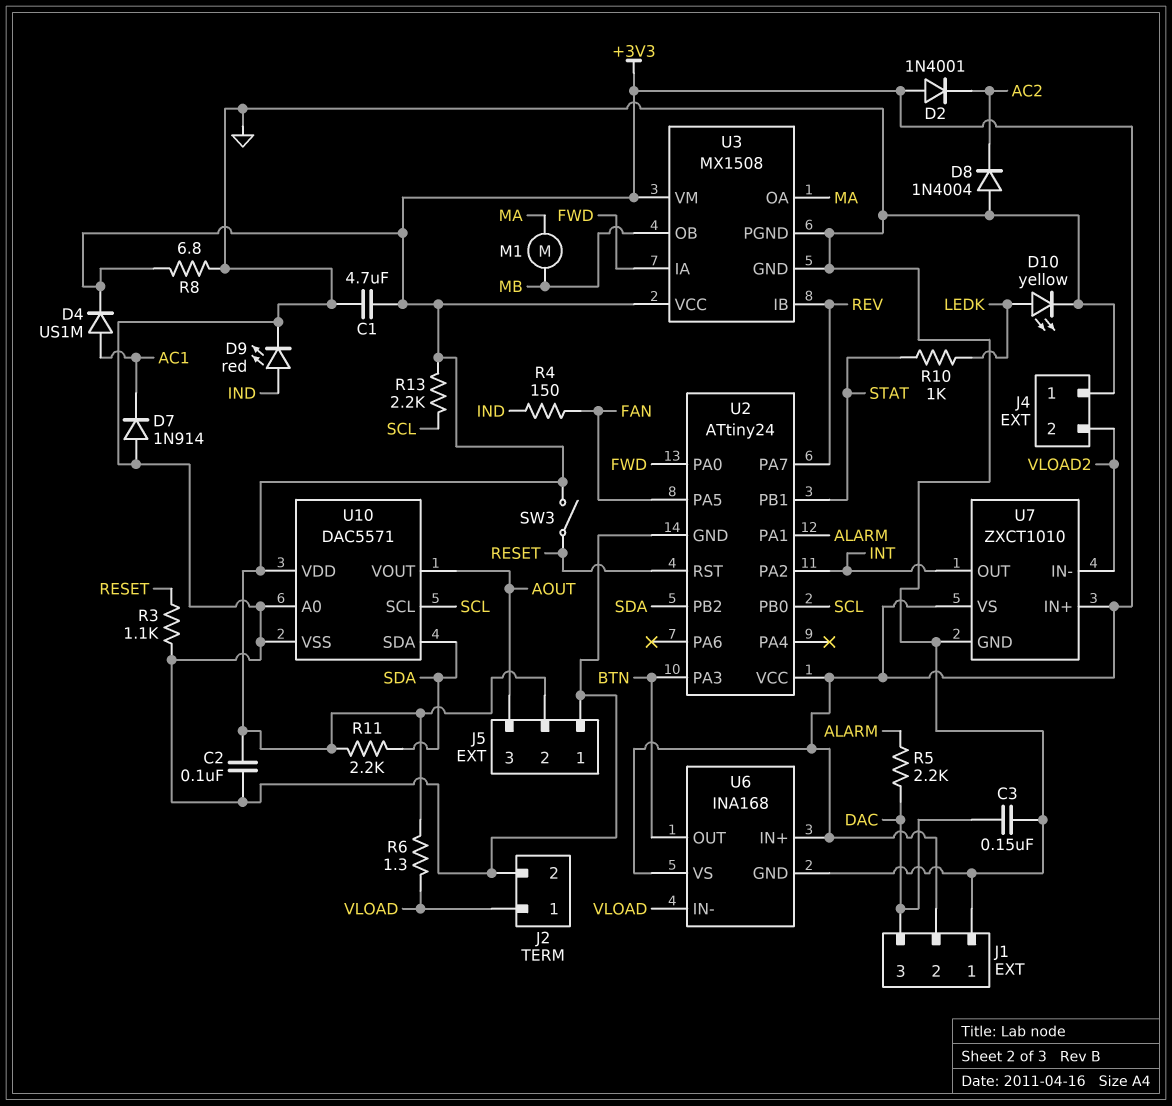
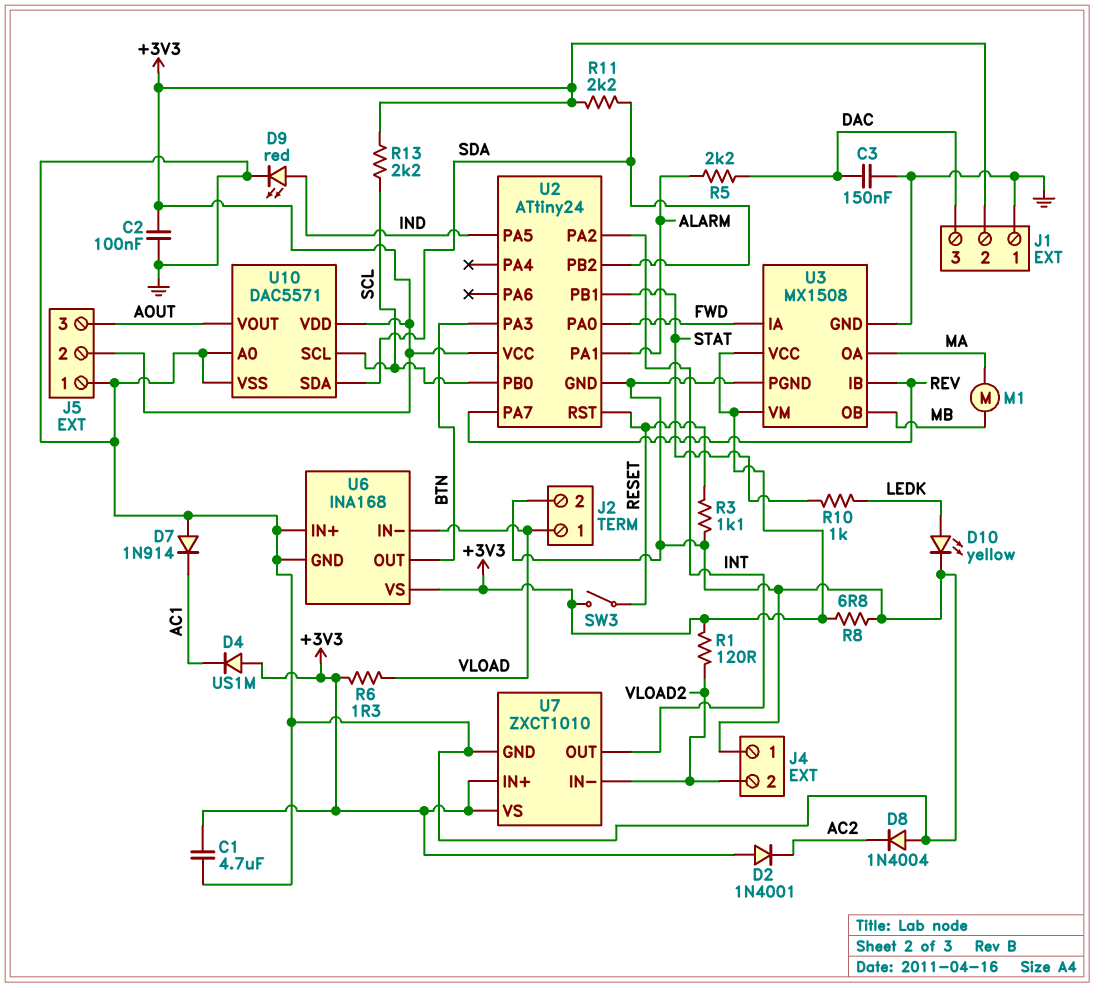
D4: diode US1M (A AC1, K +3V3) -> diode US1M (A +3V3, K AC1)
R1: none -> 120 (+3V3, VLOAD2)
R4: 150 (FAN, IND) -> none
U2 pin PA5: FAN -> IND
U6 pin IN+: +3V3 -> GND

